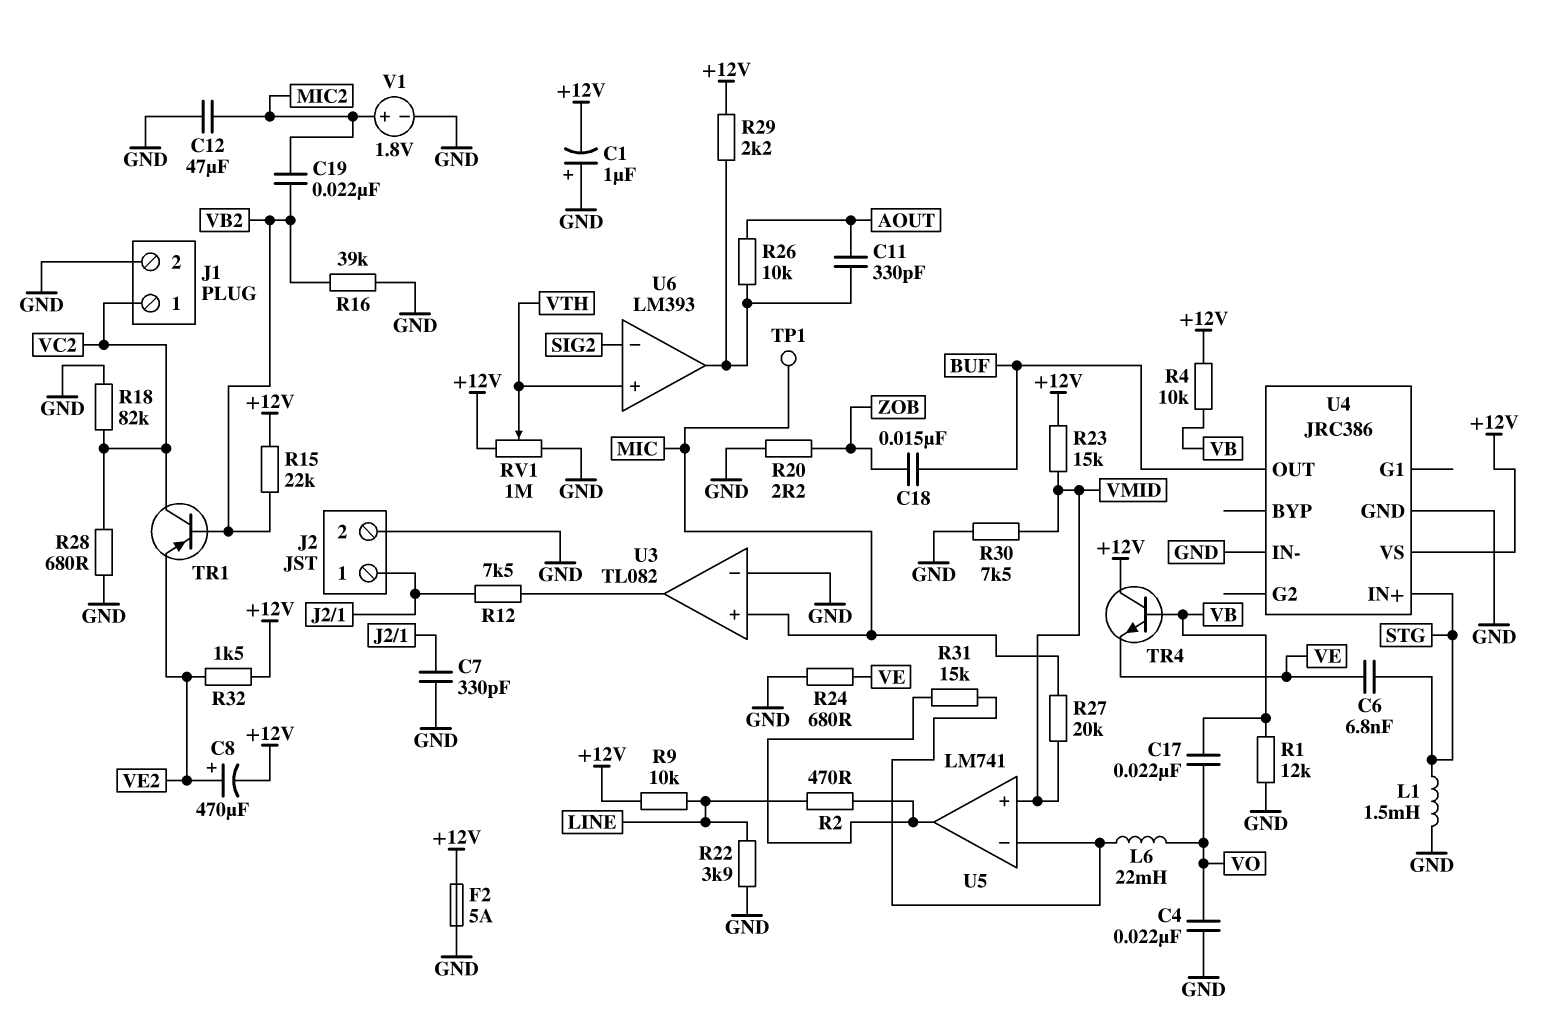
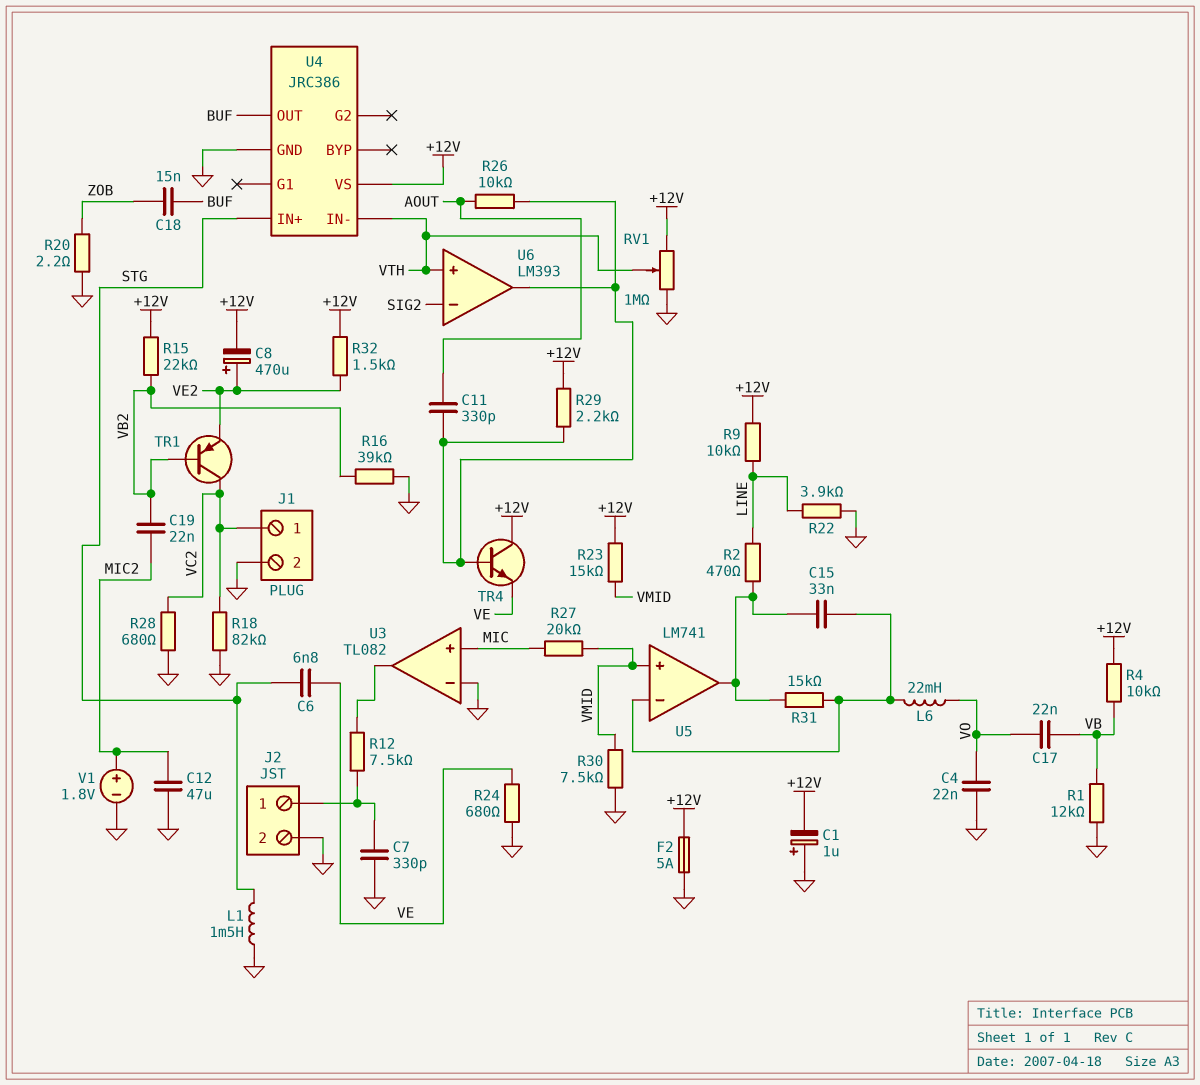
C15: none -> 33nF (U5/in-, U5/out)
TP1: test point (MIC) -> none
TR4: NPN (B VB, C +12V, E VE) -> NPN (B U6/out, C +12V, E VE)
U4 pin IN-: GND -> VTH

